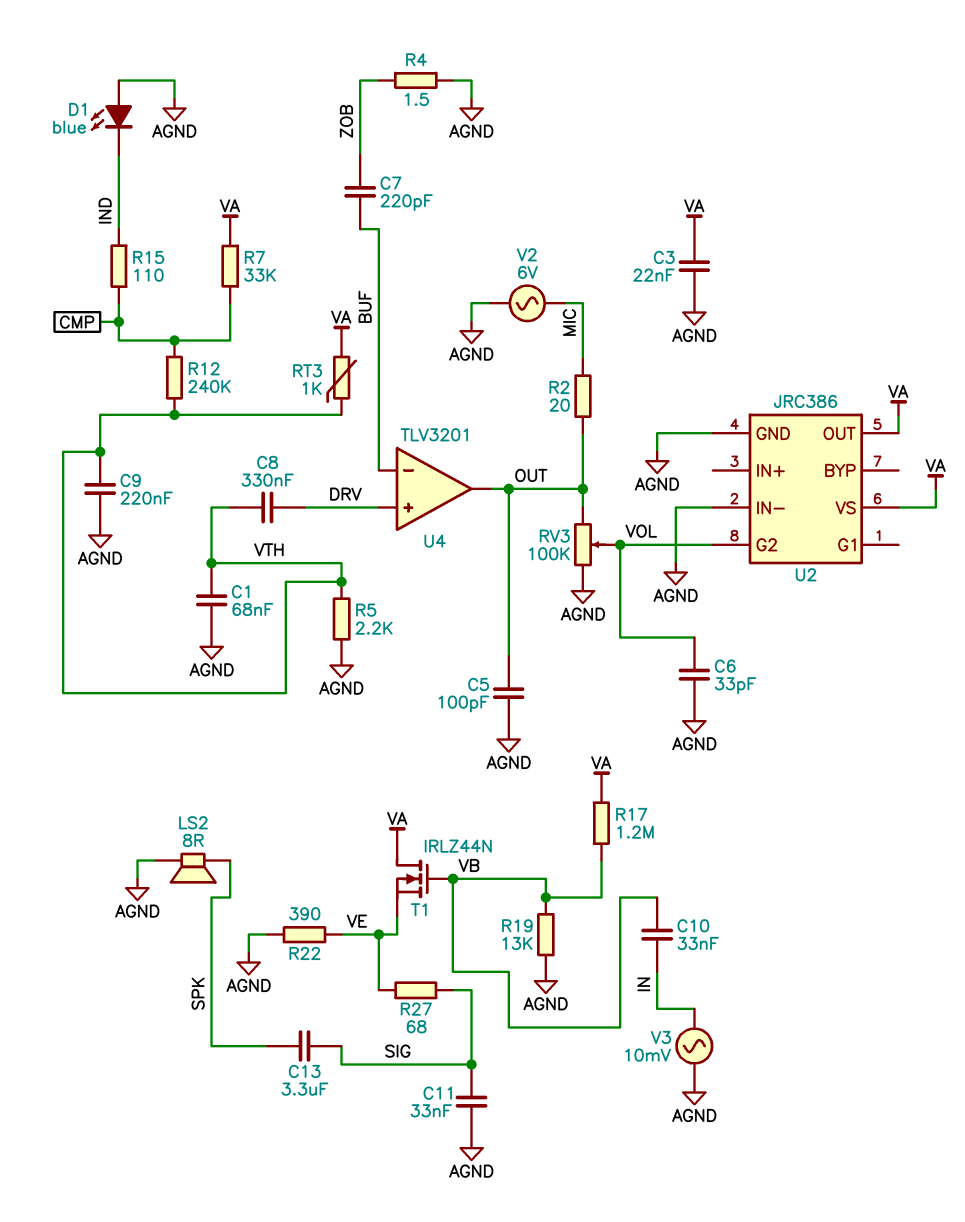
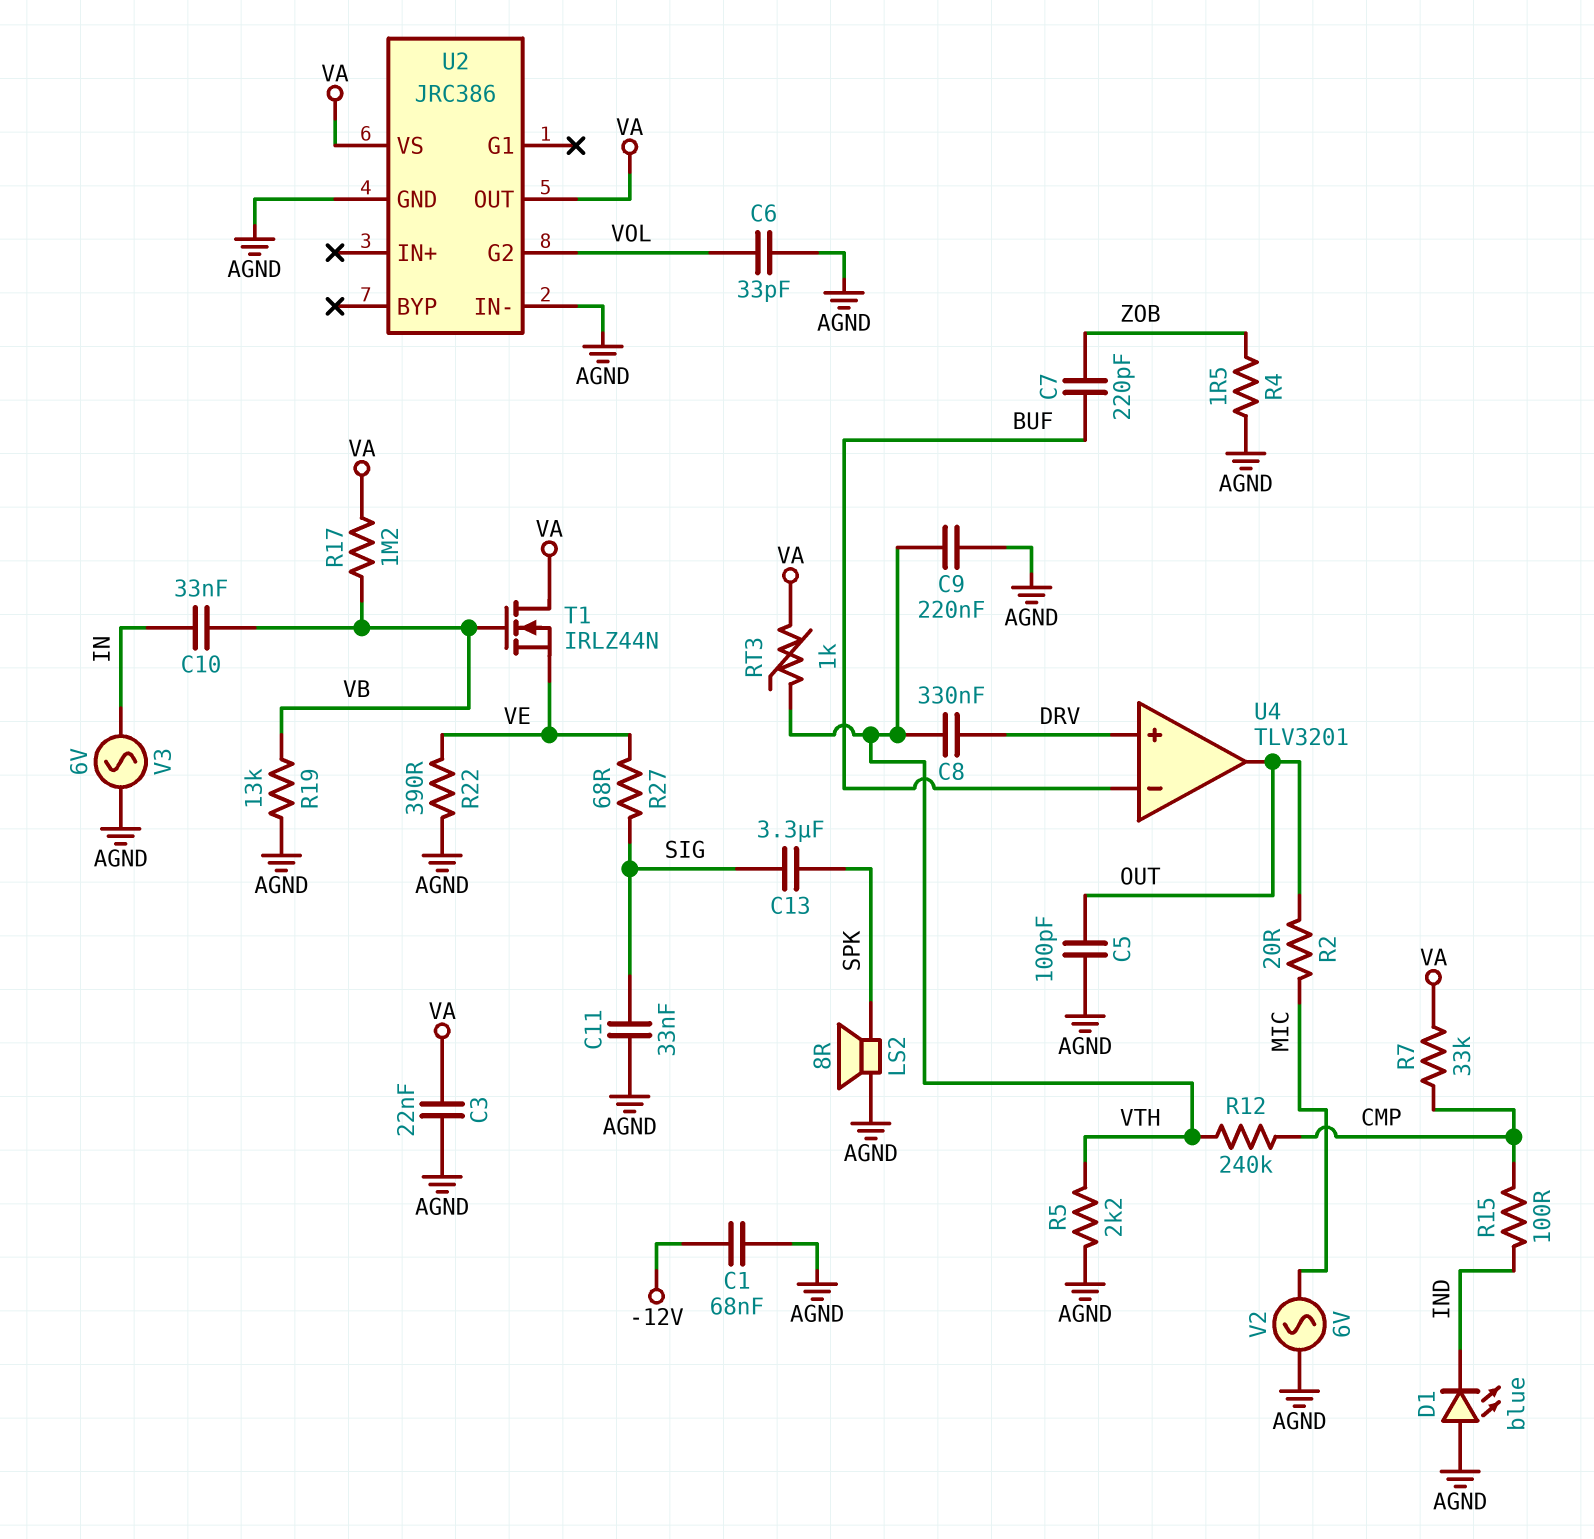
C1: 68nF (AGND, VTH) -> 68nF (-12V, AGND)
R15: 110 (CMP, IND) -> 100 (CMP, IND)
RV3: 100k (AGND, OUT, wiper VOL) -> none
V3: AC 10mV (AGND, IN) -> AC 6V (AGND, IN)

